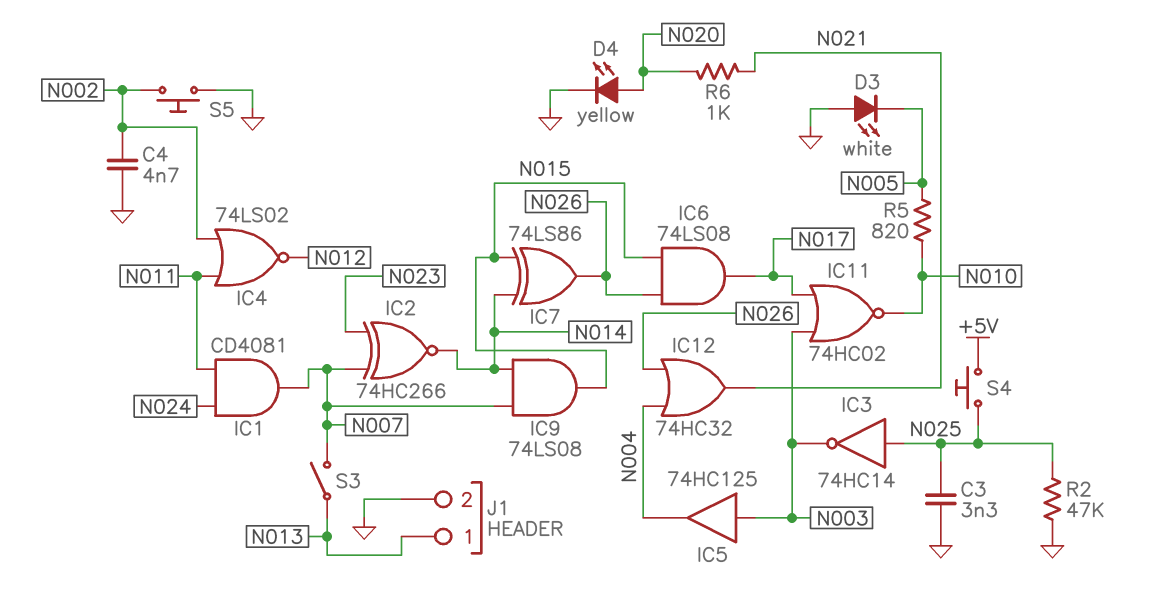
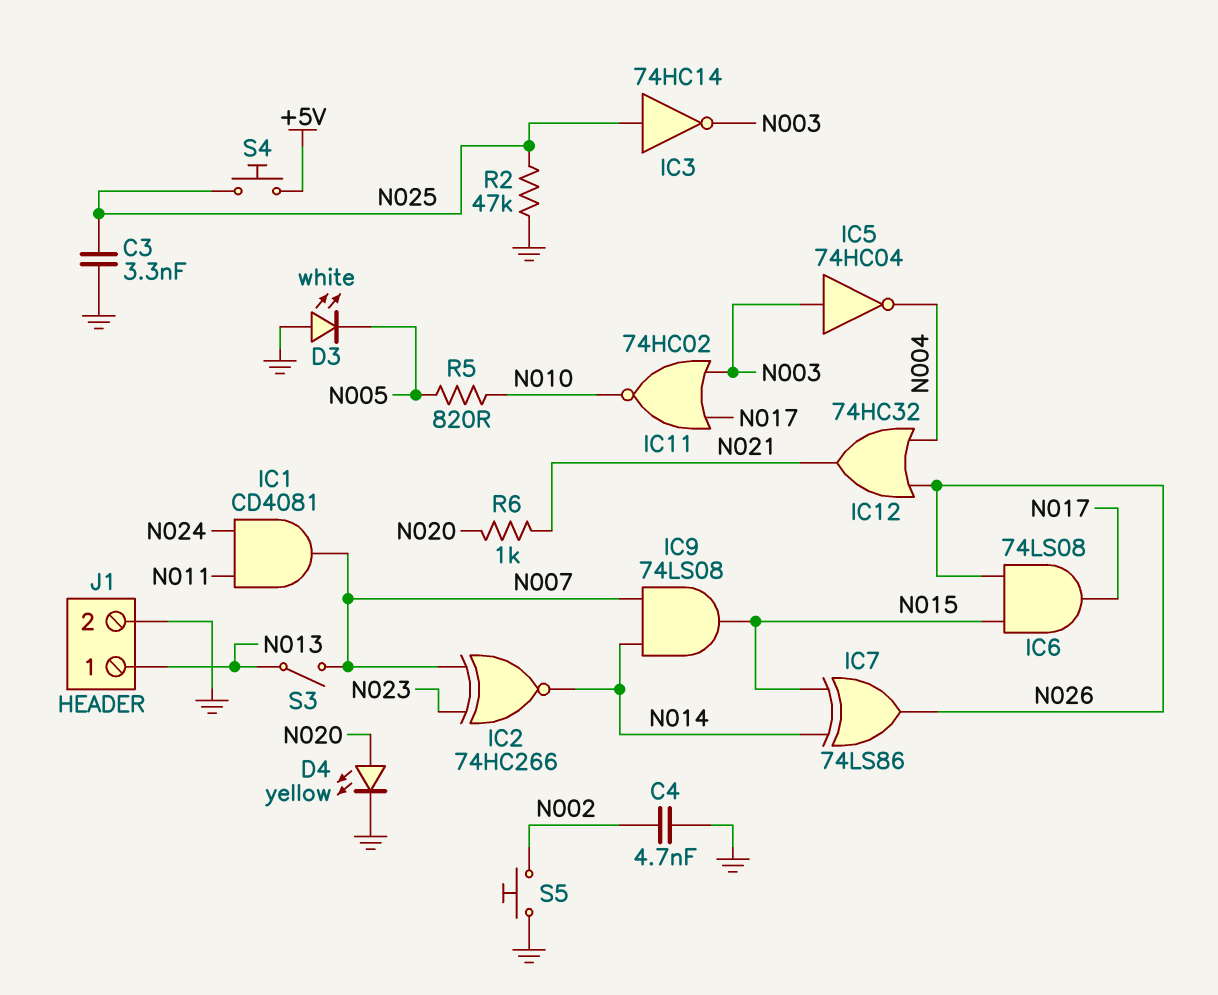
IC4: NOR 74LS02 (in N002, in N011, out N012) -> none
IC5: buffer 74HC125 (in N003, out N004) -> NOT 74HC04 (in N003, out N004)

